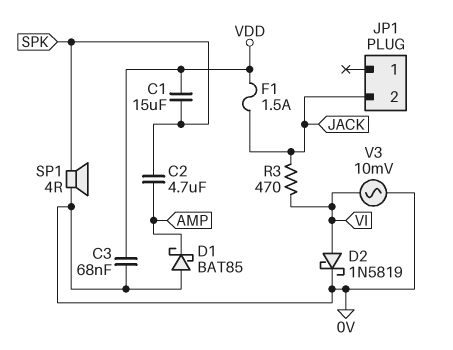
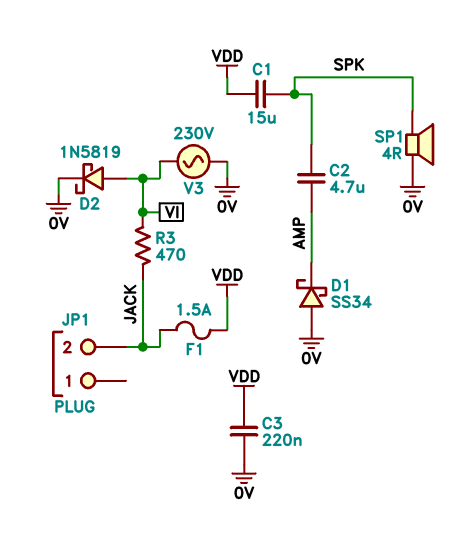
C3: 68nF (0V, VDD) -> 220nF (0V, VDD)
D1: schottky BAT85 (A 0V, K AMP) -> schottky SS34 (A 0V, K AMP)
V3: AC 10mV (0V, VI) -> AC 230V (0V, VI)

